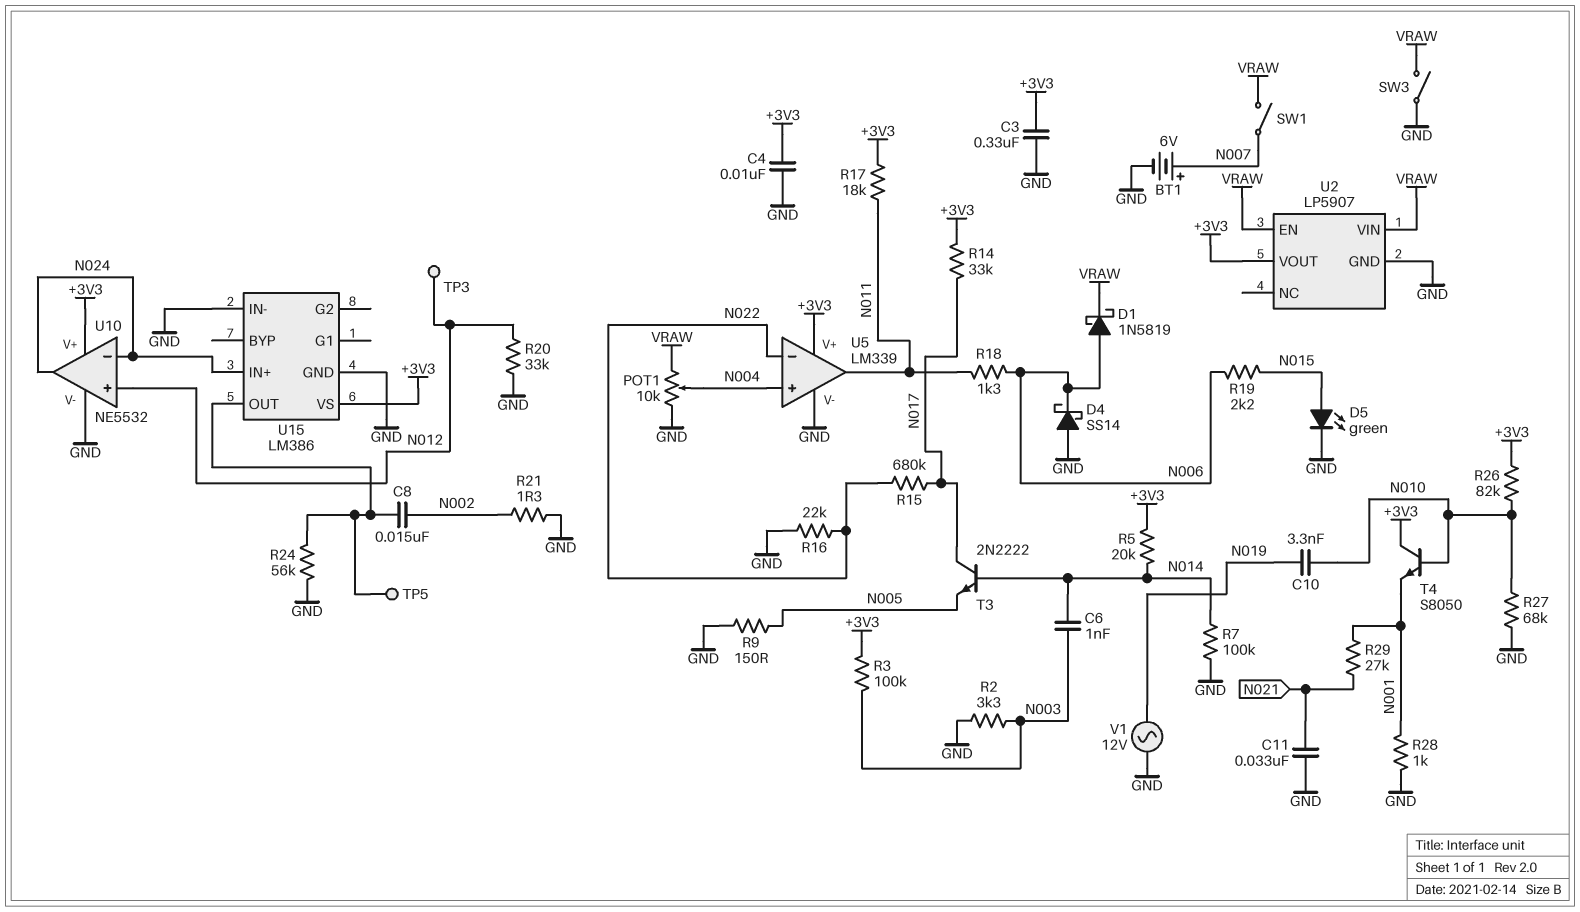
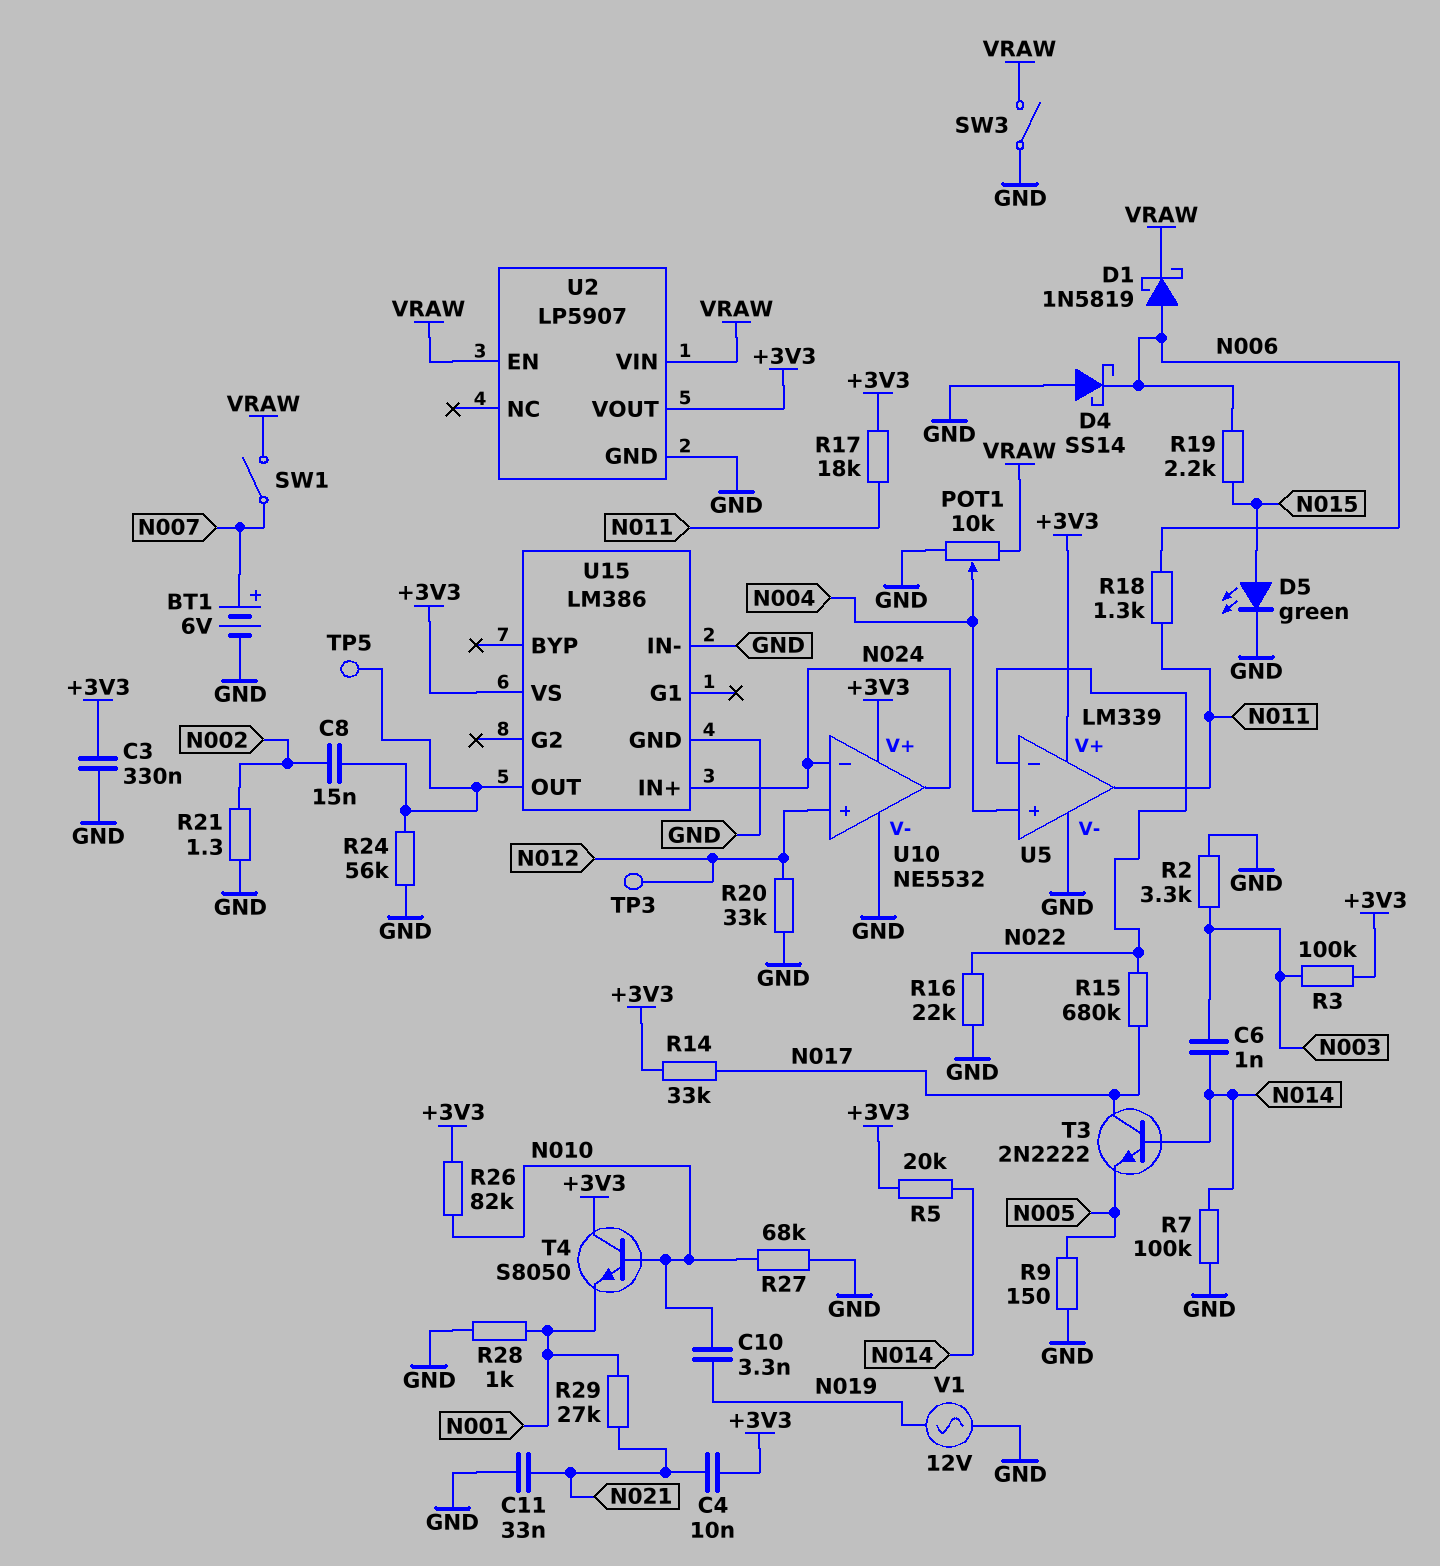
C4: 10nF (+3V3, GND) -> 10nF (+3V3, N021)

